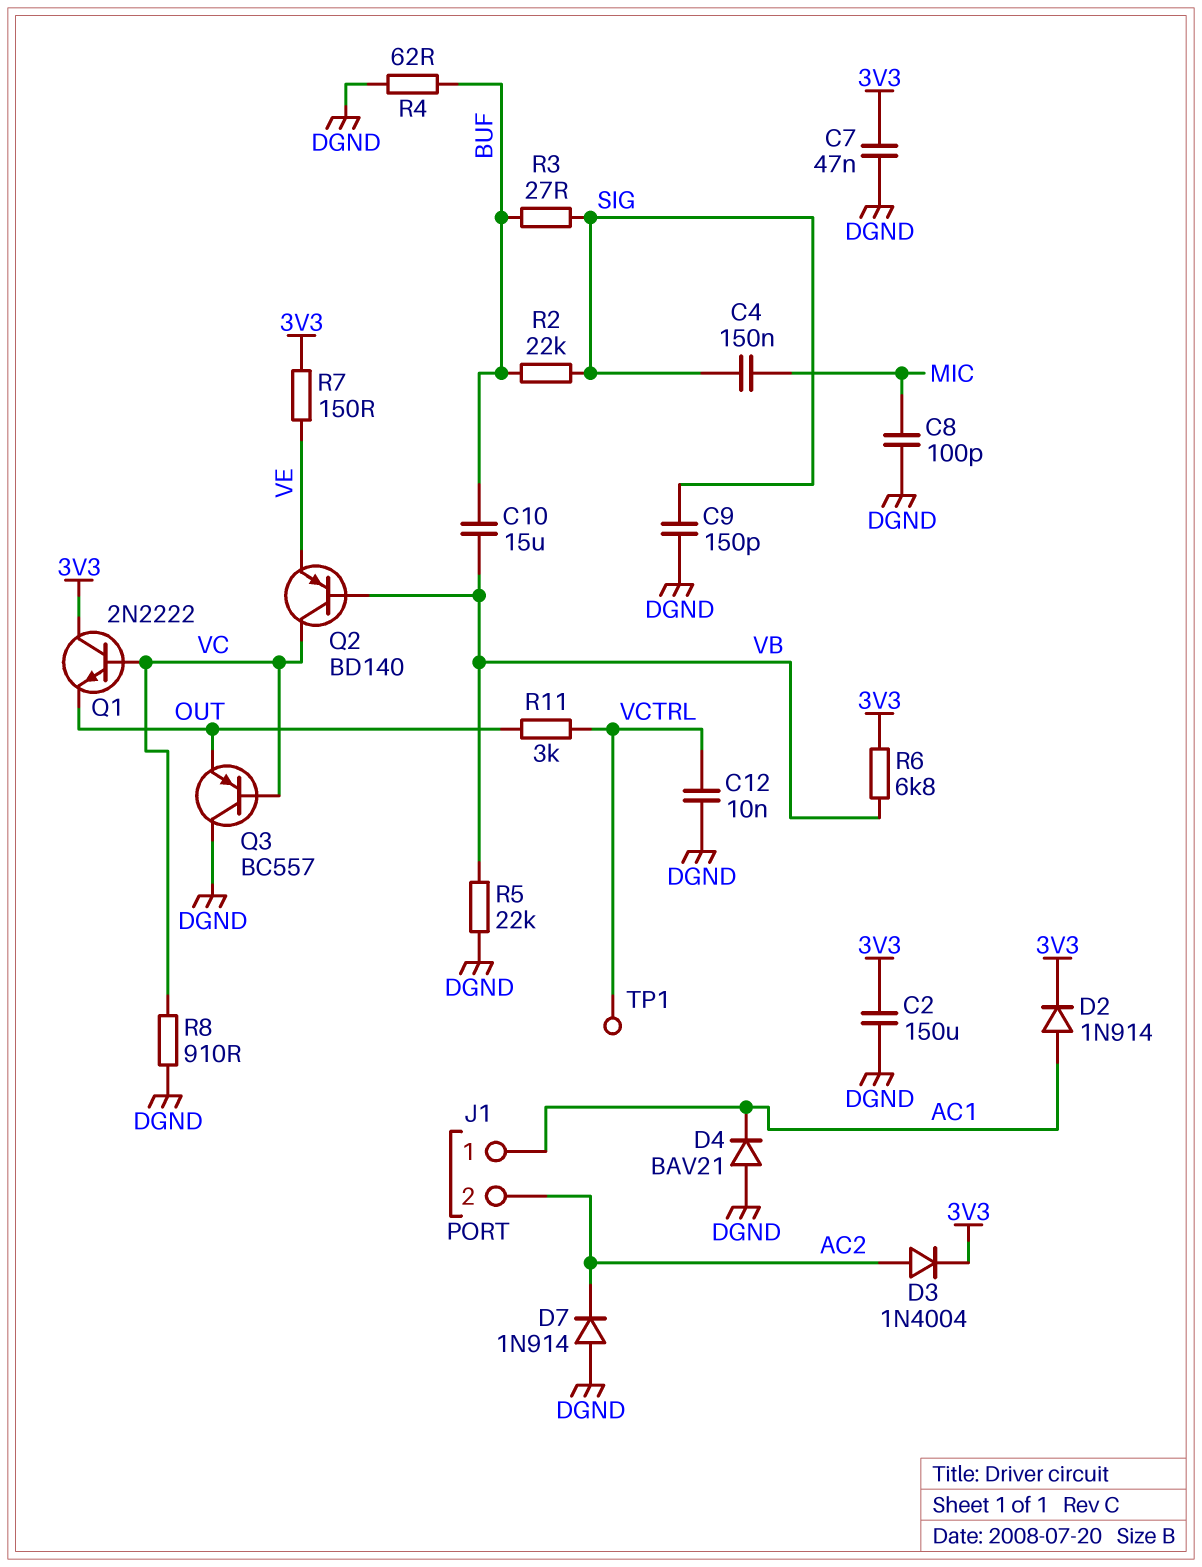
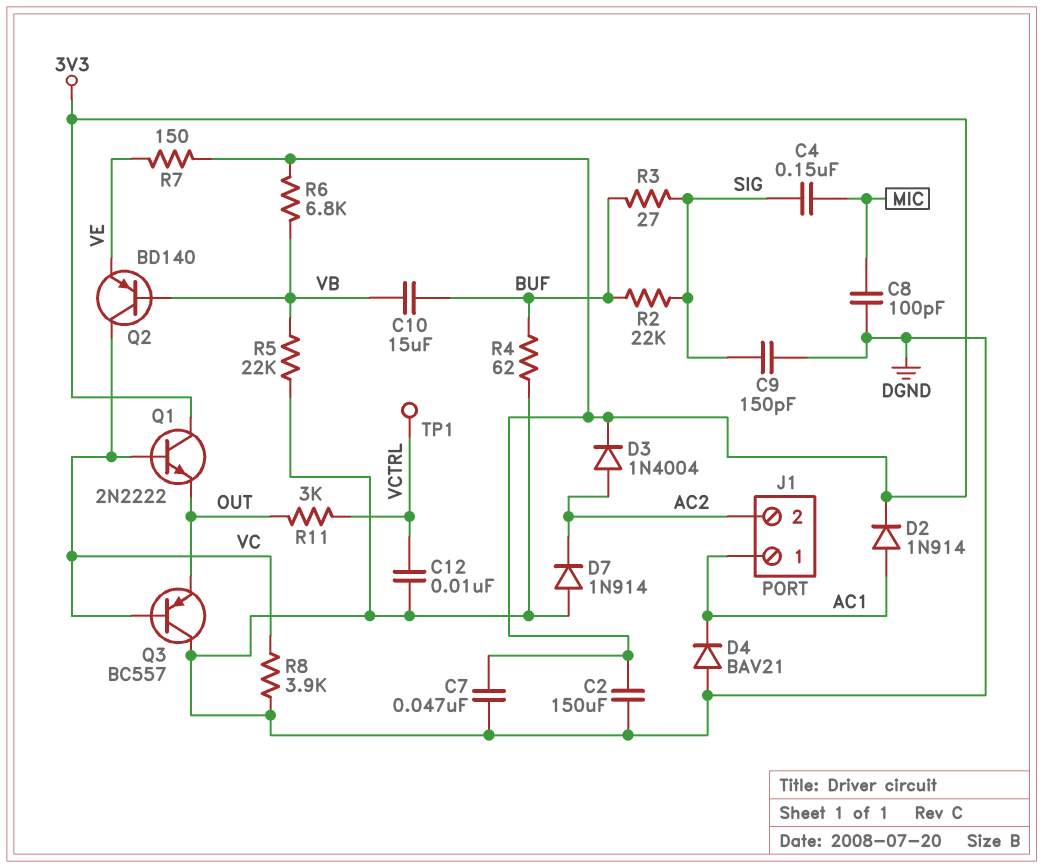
R8: 910 (DGND, VC) -> 3.9k (DGND, VC)

